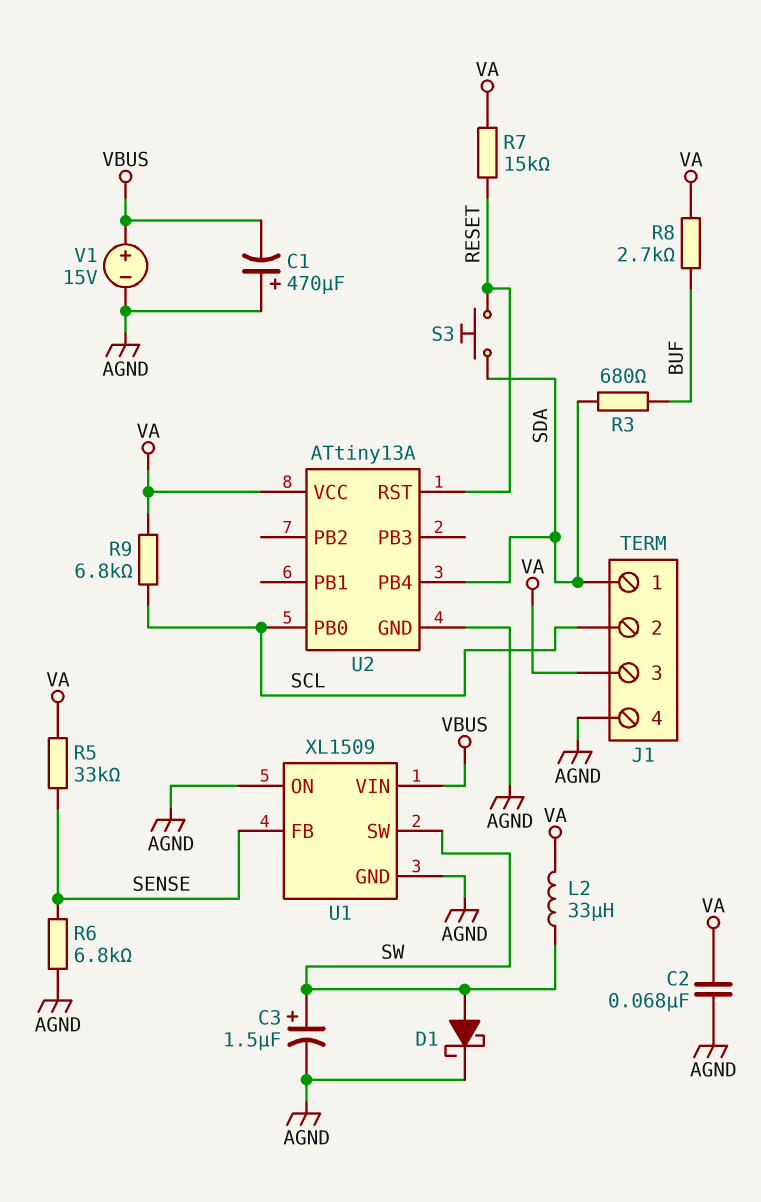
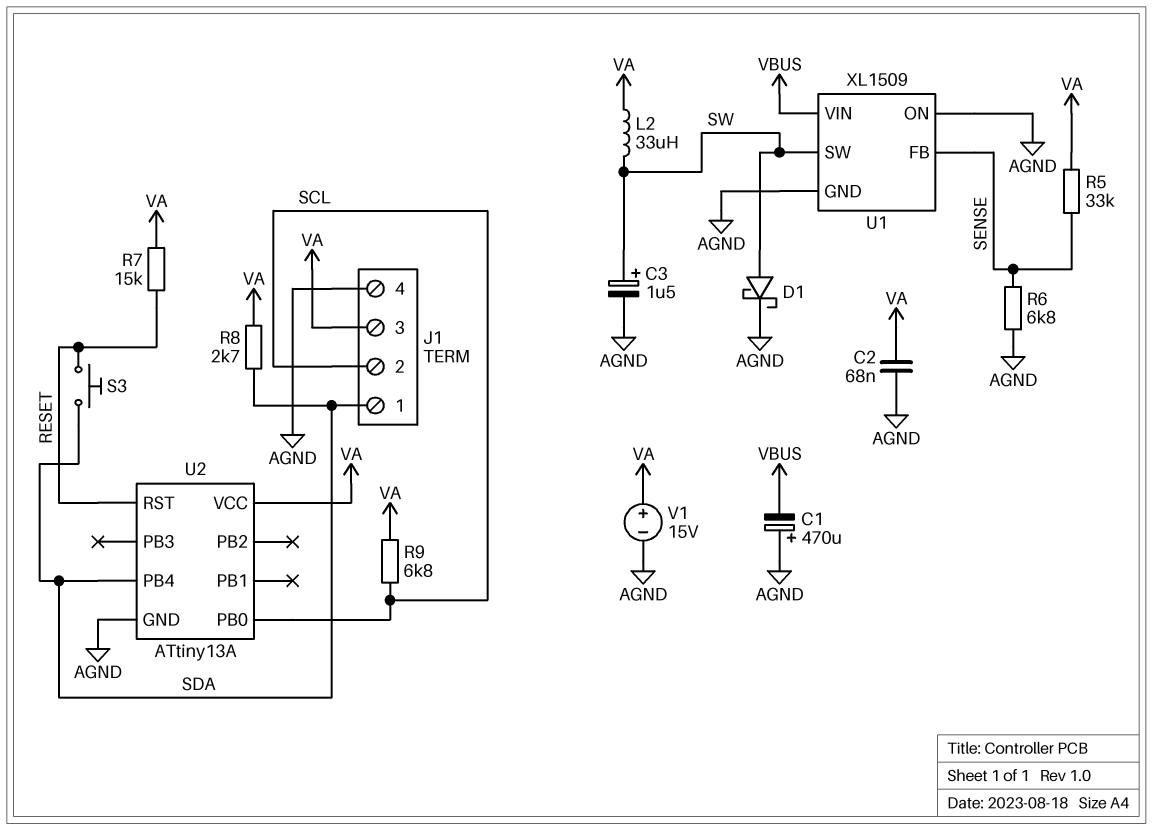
R3: 680 (BUF, SDA) -> none
R8: 2.7k (BUF, VA) -> 2.7k (SDA, VA)
V1: 15V (plus VBUS, minus AGND) -> 15V (plus VA, minus AGND)

